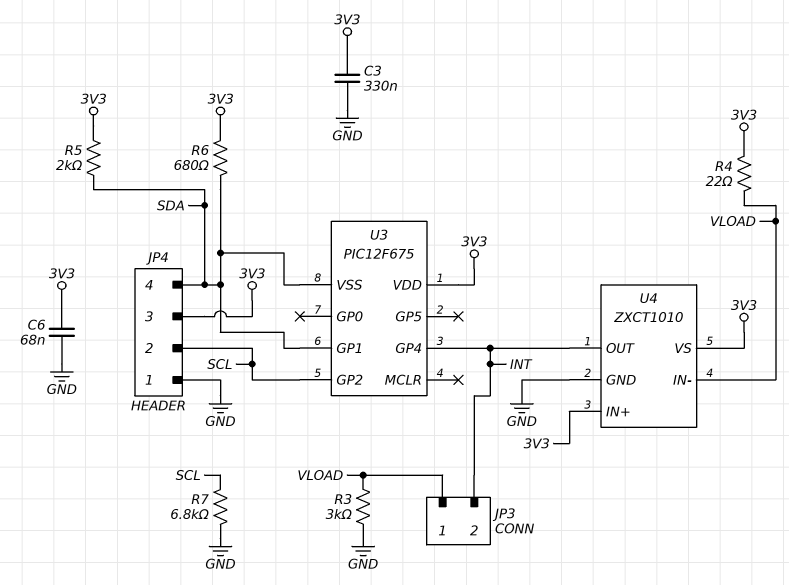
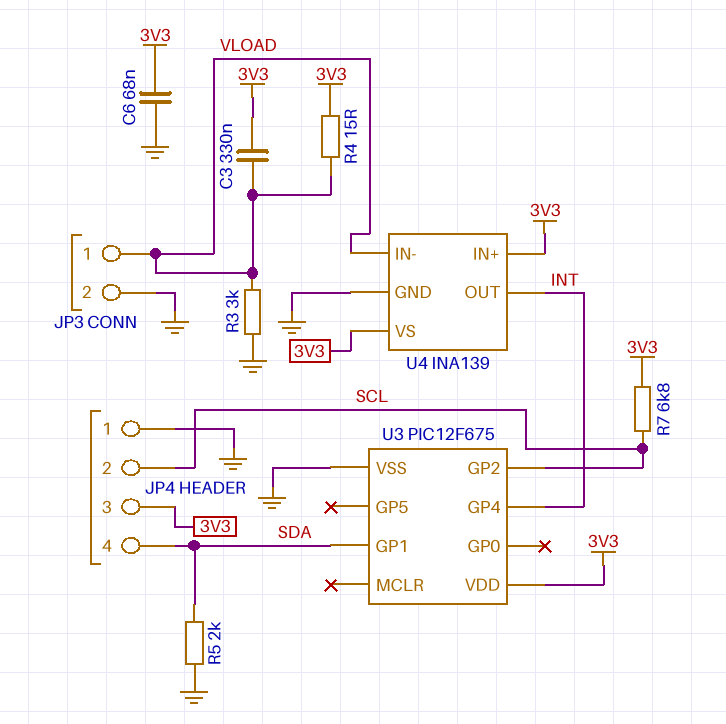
C3: 330nF (3V3, GND) -> 330nF (3V3, VLOAD)
JP3 pin 2: INT -> GND
R4: 22 (3V3, VLOAD) -> 15 (3V3, VLOAD)
R5: 2k (3V3, SDA) -> 2k (GND, SDA)
R6: 680 (3V3, SDA) -> none
R7: 6.8k (GND, SCL) -> 6.8k (3V3, SCL)
U3 pin VSS: SDA -> GND
U4: ZXCT1010 -> INA139

